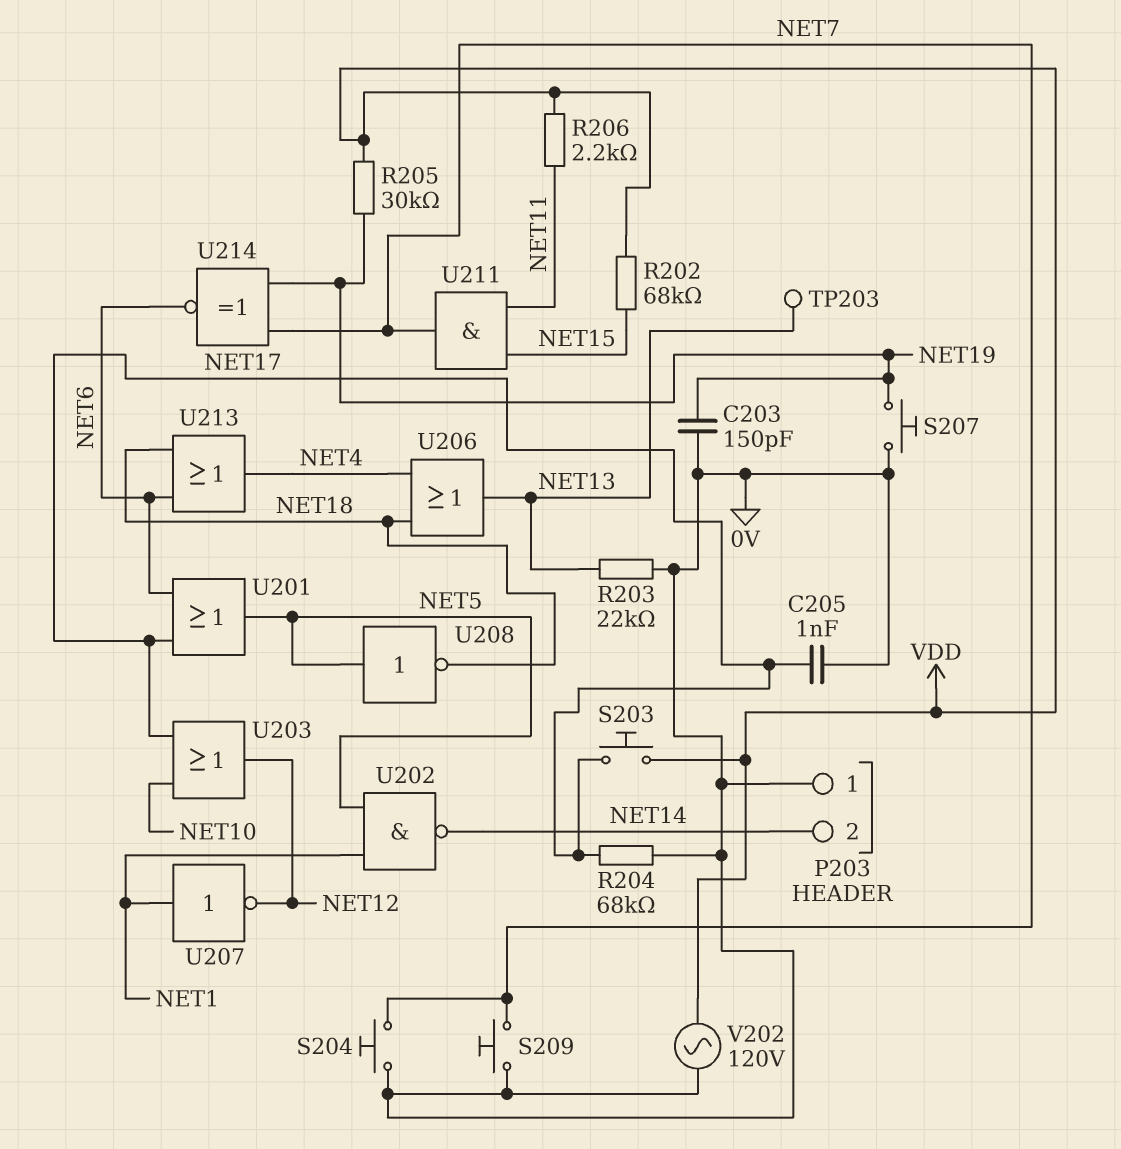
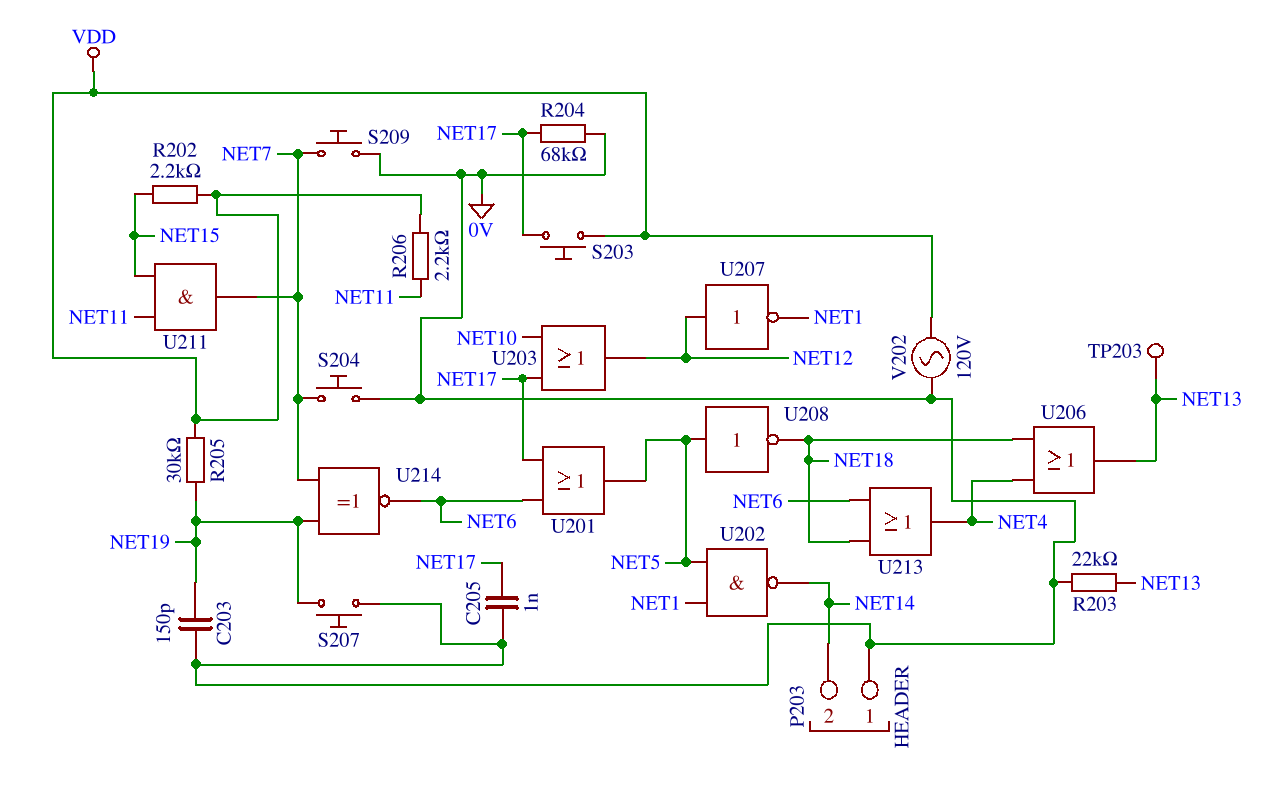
R202: 68k (NET15, VDD) -> 2.2k (NET15, VDD)
U207: NOT (in NET1, out NET12) -> NOT (in NET12, out NET1)

